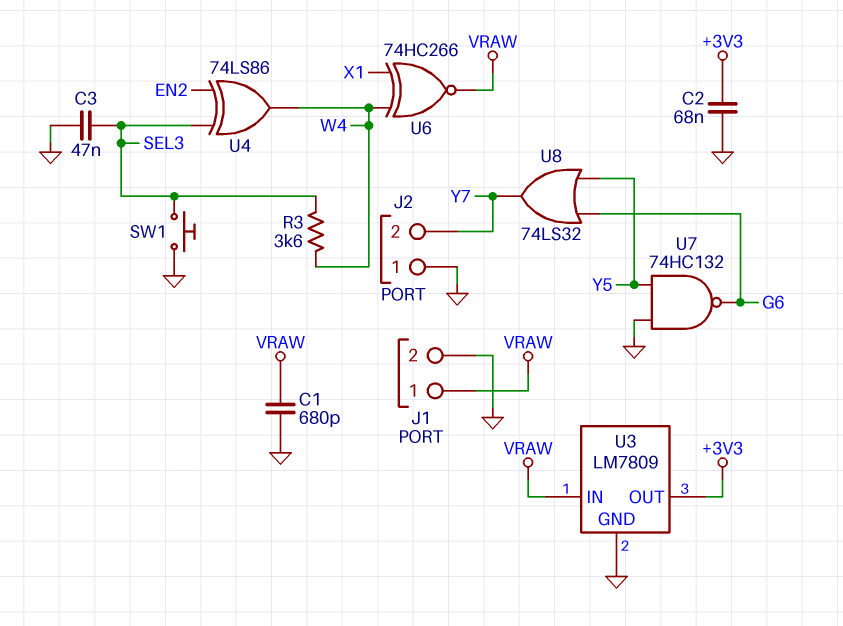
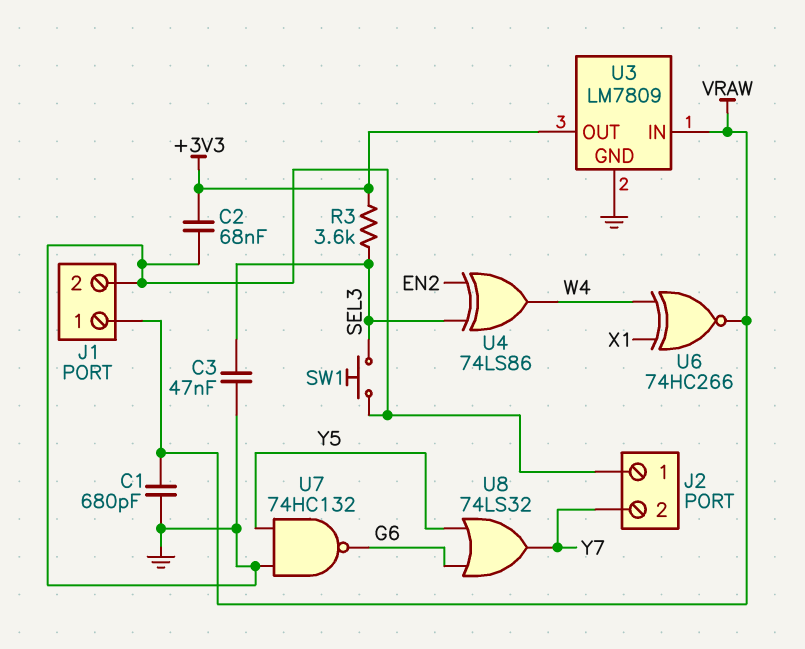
R3: 3.6k (SEL3, W4) -> 3.6k (+3V3, SEL3)

